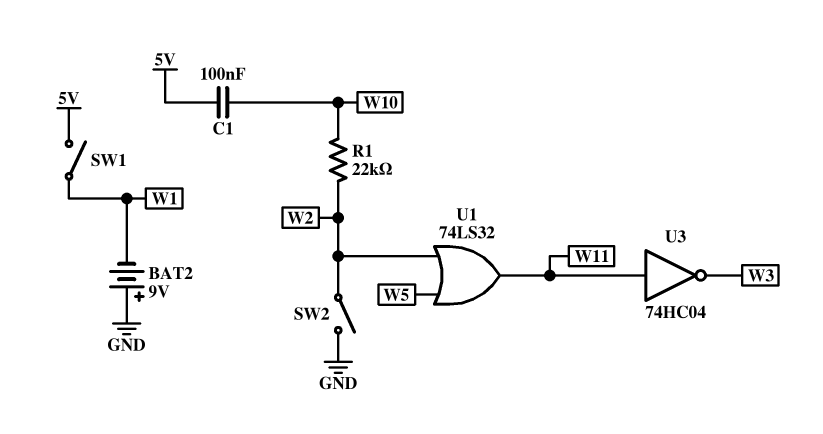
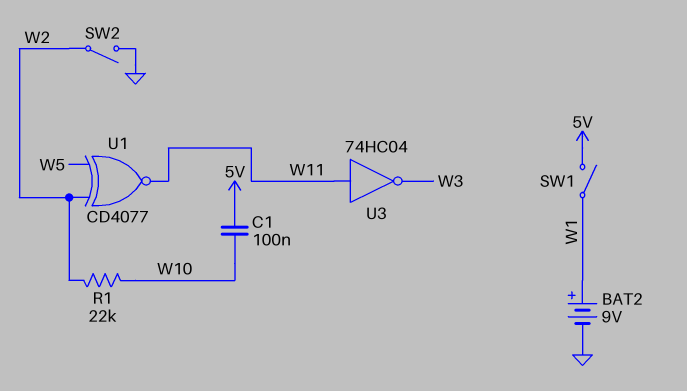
BAT2: 9V (plus GND, minus W1) -> 9V (plus W1, minus GND)
U1: OR 74LS32 (in W2, in W5, out W11) -> XNOR CD4077 (in W2, in W5, out W11)

